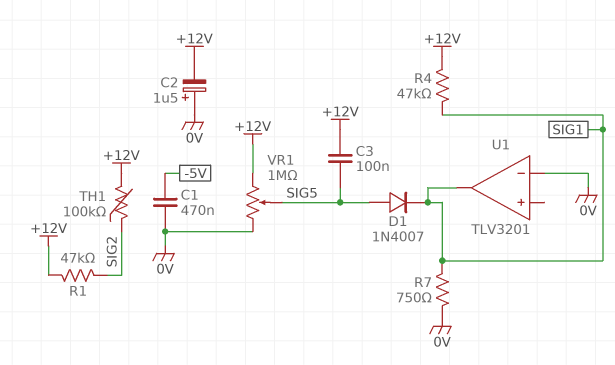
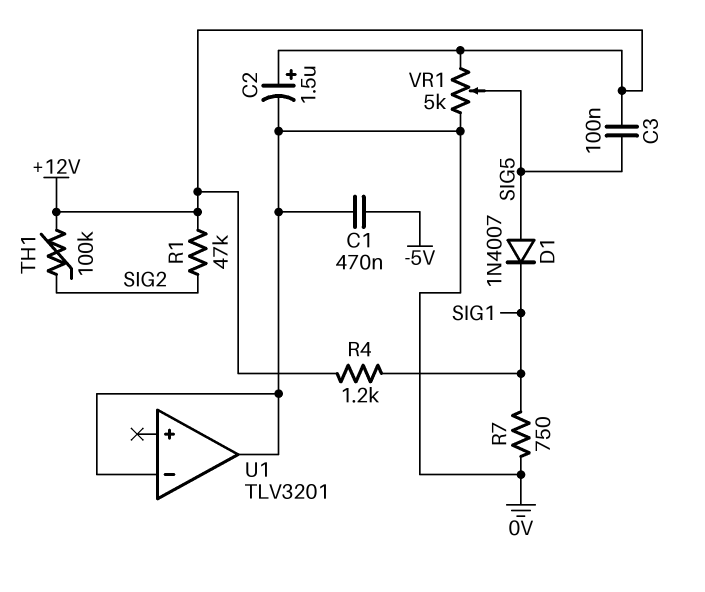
C2: 1.5uF (plus 0V, minus +12V) -> 1.5uF (plus +12V, minus 0V)
R4: 47k (+12V, SIG1) -> 1.2k (+12V, SIG1)
U1 pin out: SIG1 -> 0V
VR1: 1M (+12V, 0V, wiper SIG5) -> 5k (+12V, 0V, wiper SIG5)

